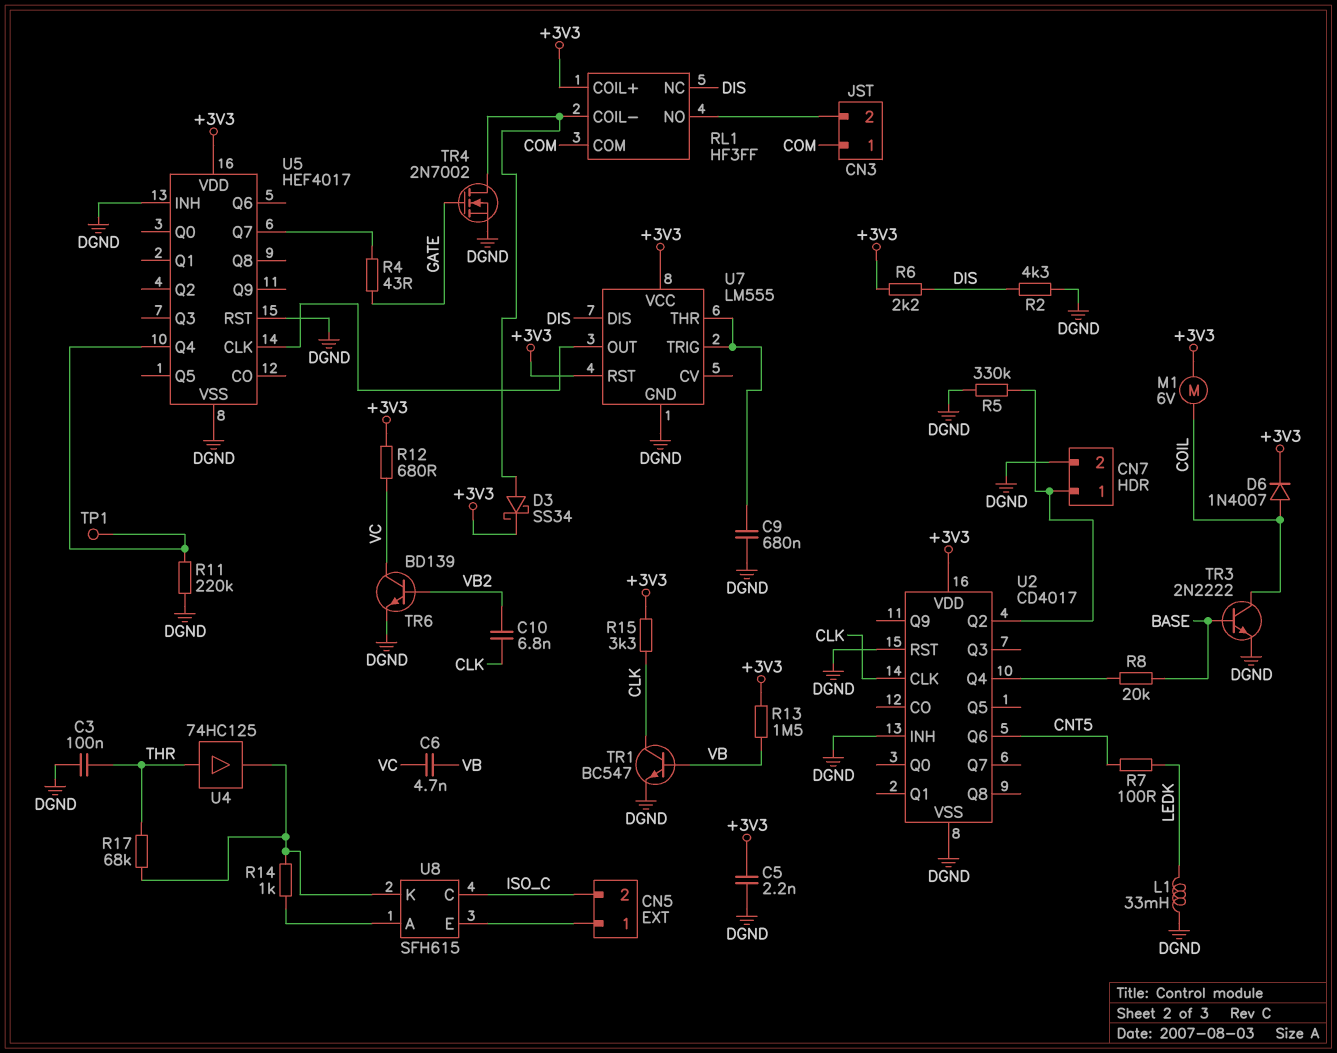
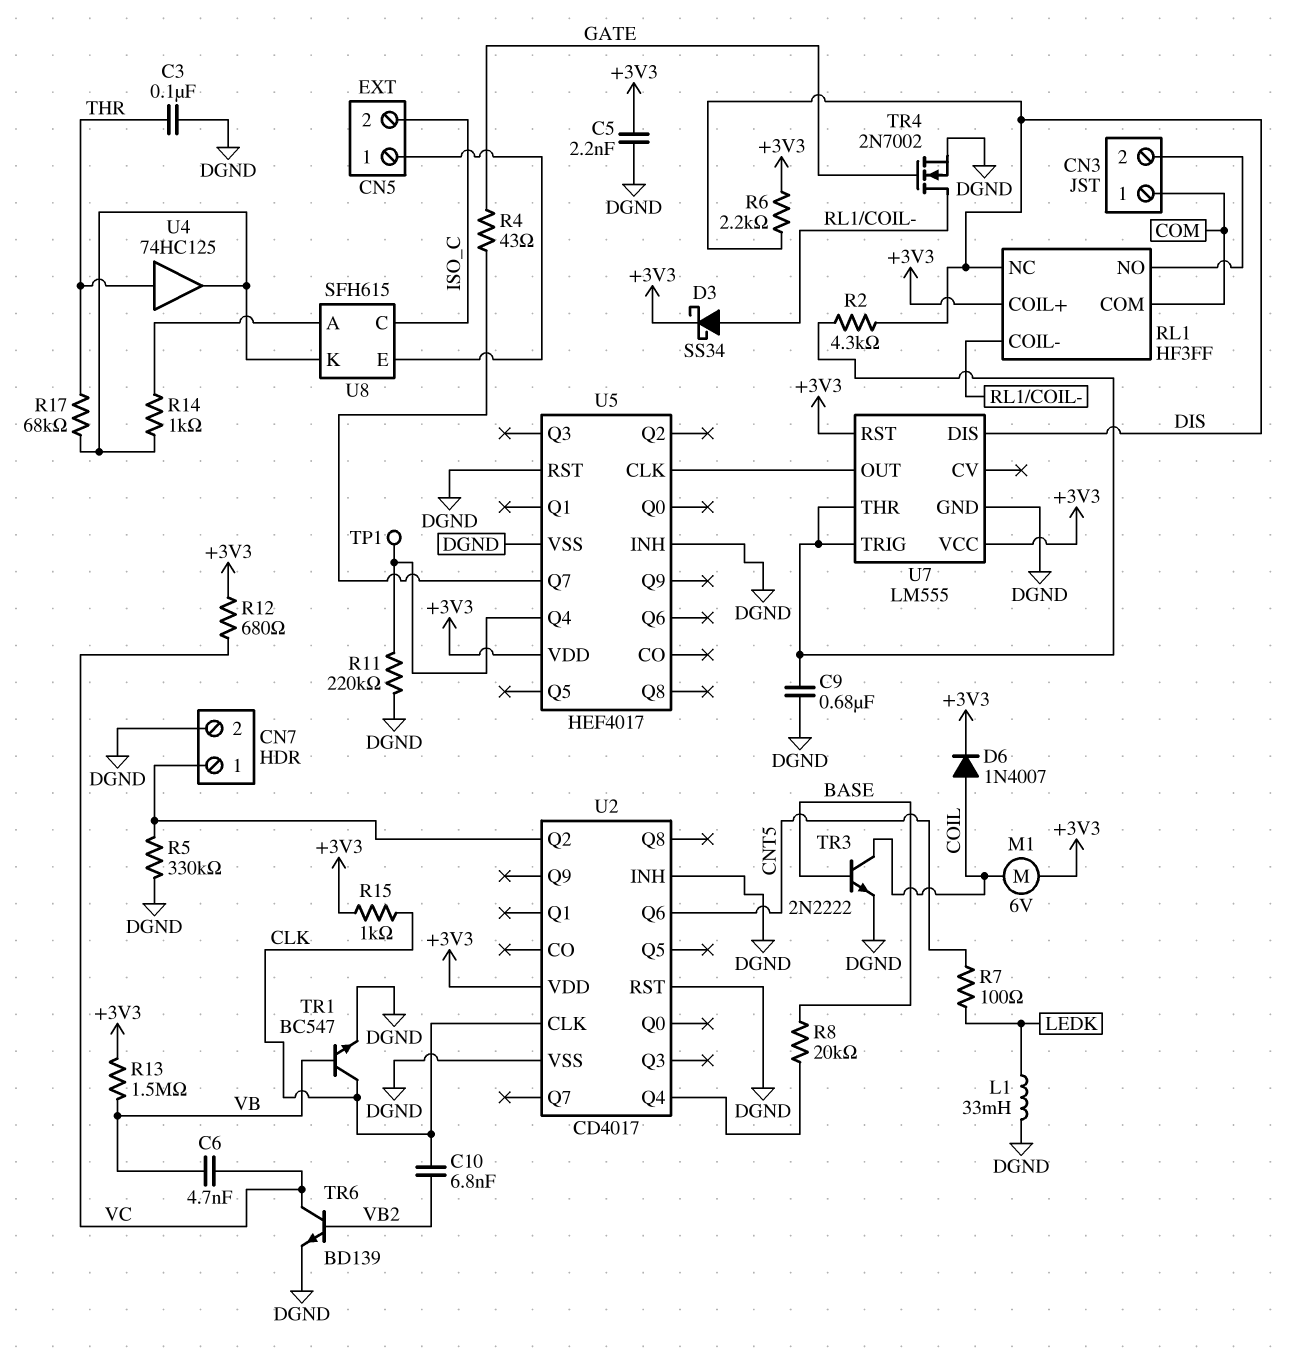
R2: 4.3k (DGND, DIS) -> 4.3k (DIS, U7/THR)
R15: 3.3k (+3V3, CLK) -> 1k (+3V3, CLK)

